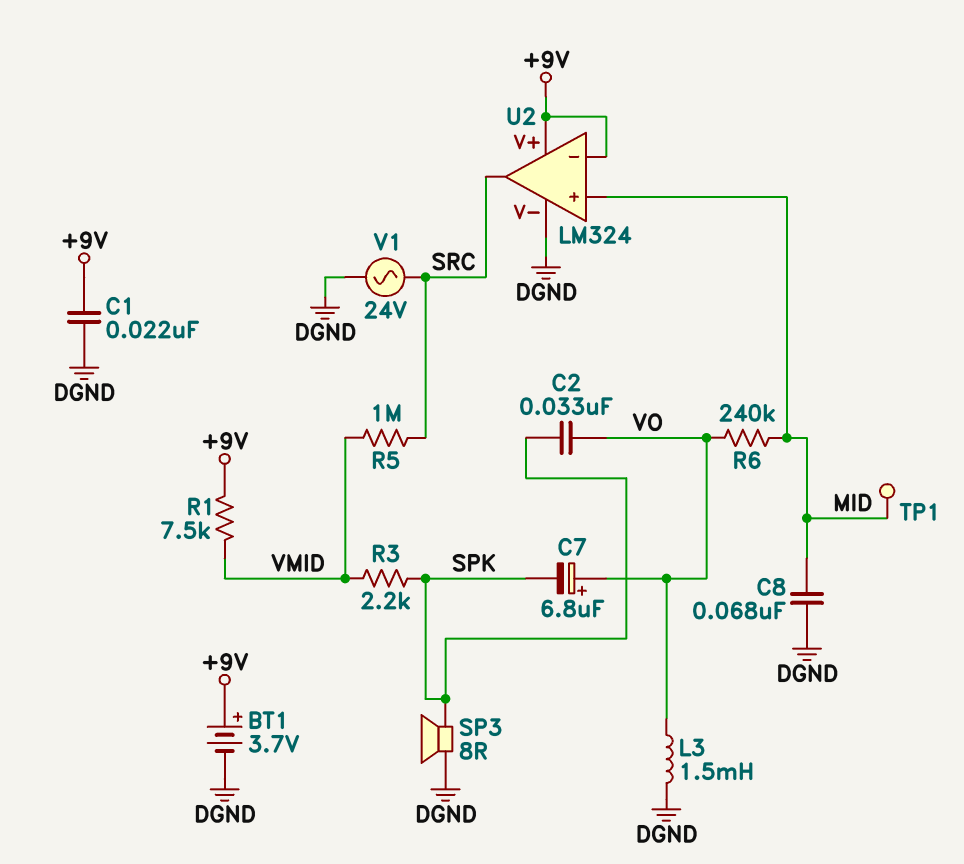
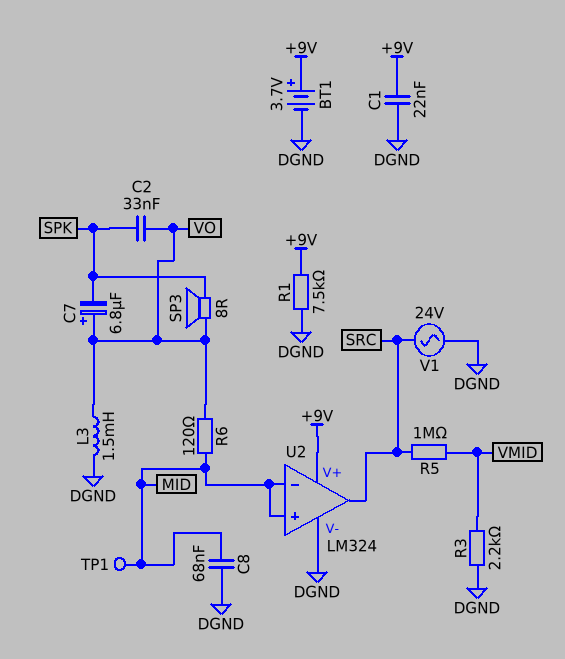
R1: 7.5k (+9V, VMID) -> 7.5k (+9V, DGND)
R3: 2.2k (SPK, VMID) -> 2.2k (DGND, VMID)
R6: 240k (MID, VO) -> 120 (MID, VO)
SP3: speaker 8R (DGND, SPK) -> speaker 8R (SPK, VO)
U2 pin in-: +9V -> MID

